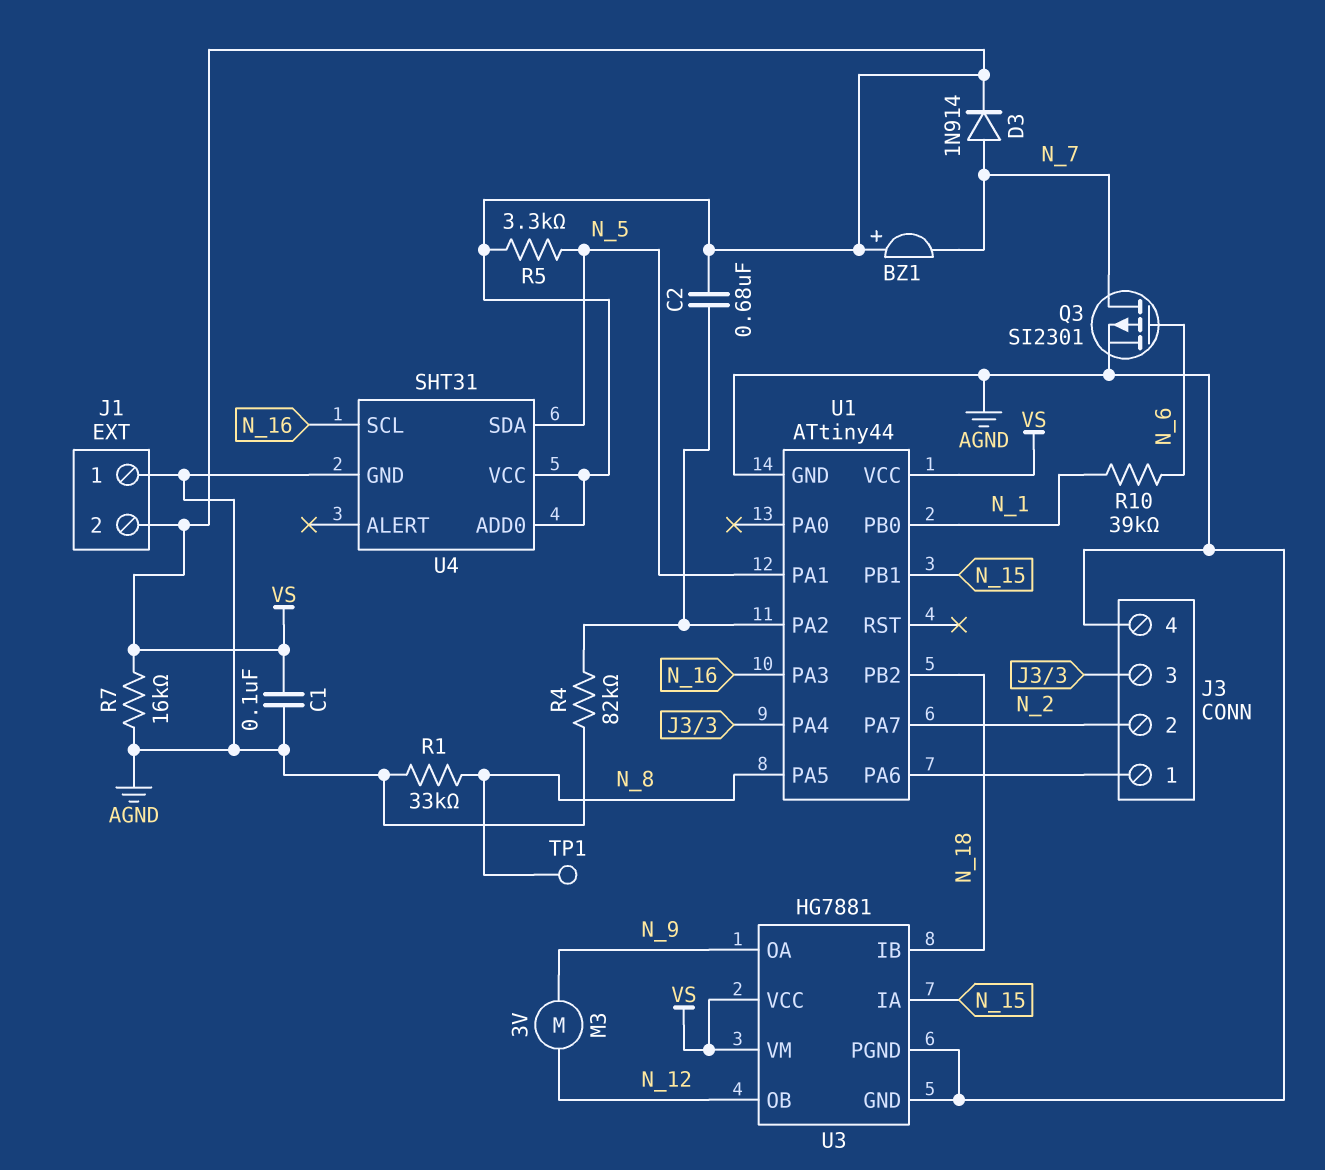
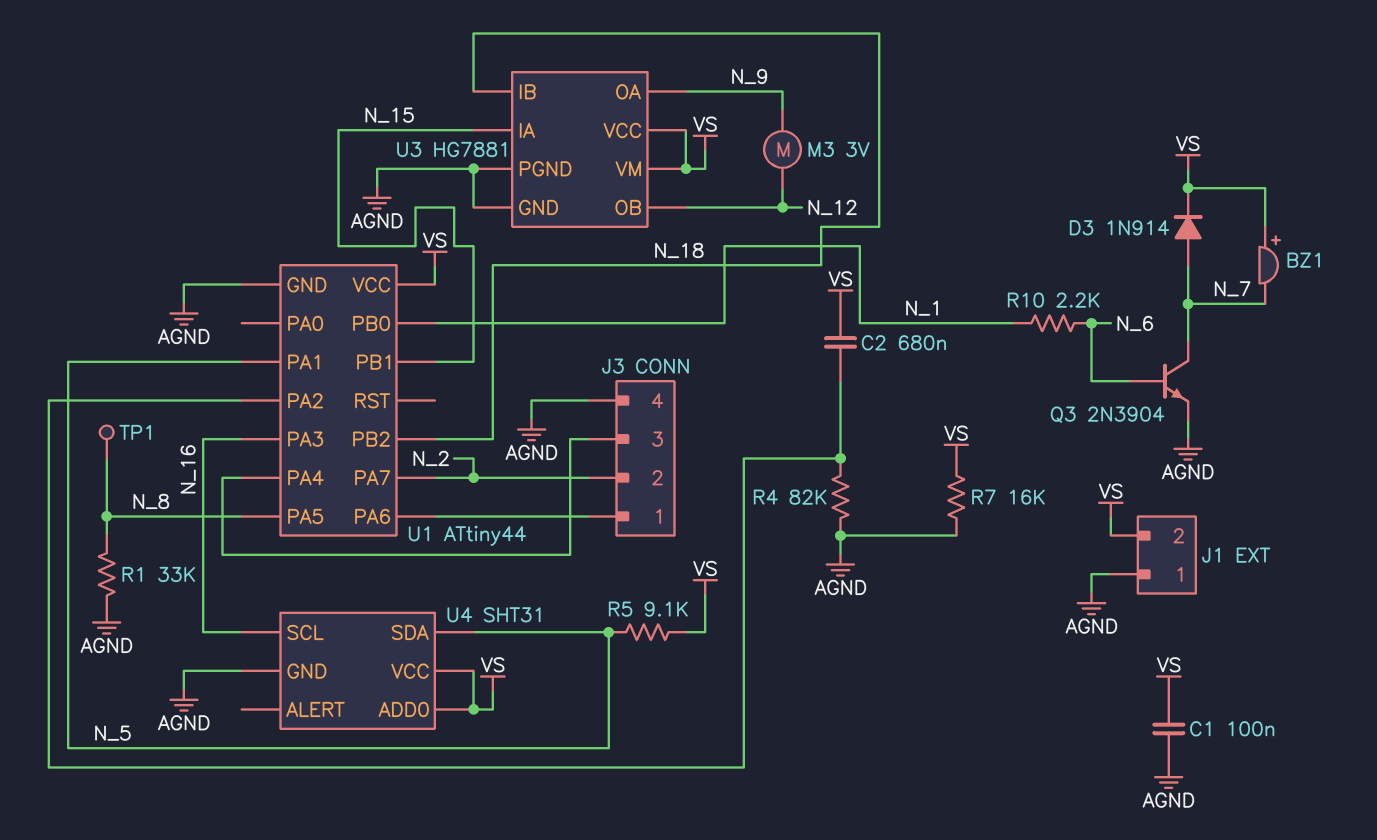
Q3: PMOS SI2301 (G N_6, D N_7, S AGND) -> NPN 2N3904 (B N_6, C N_7, E AGND)
R5: 3.3k (N_5, VS) -> 9.1k (N_5, VS)
R10: 39k (N_1, N_6) -> 2.2k (N_1, N_6)

